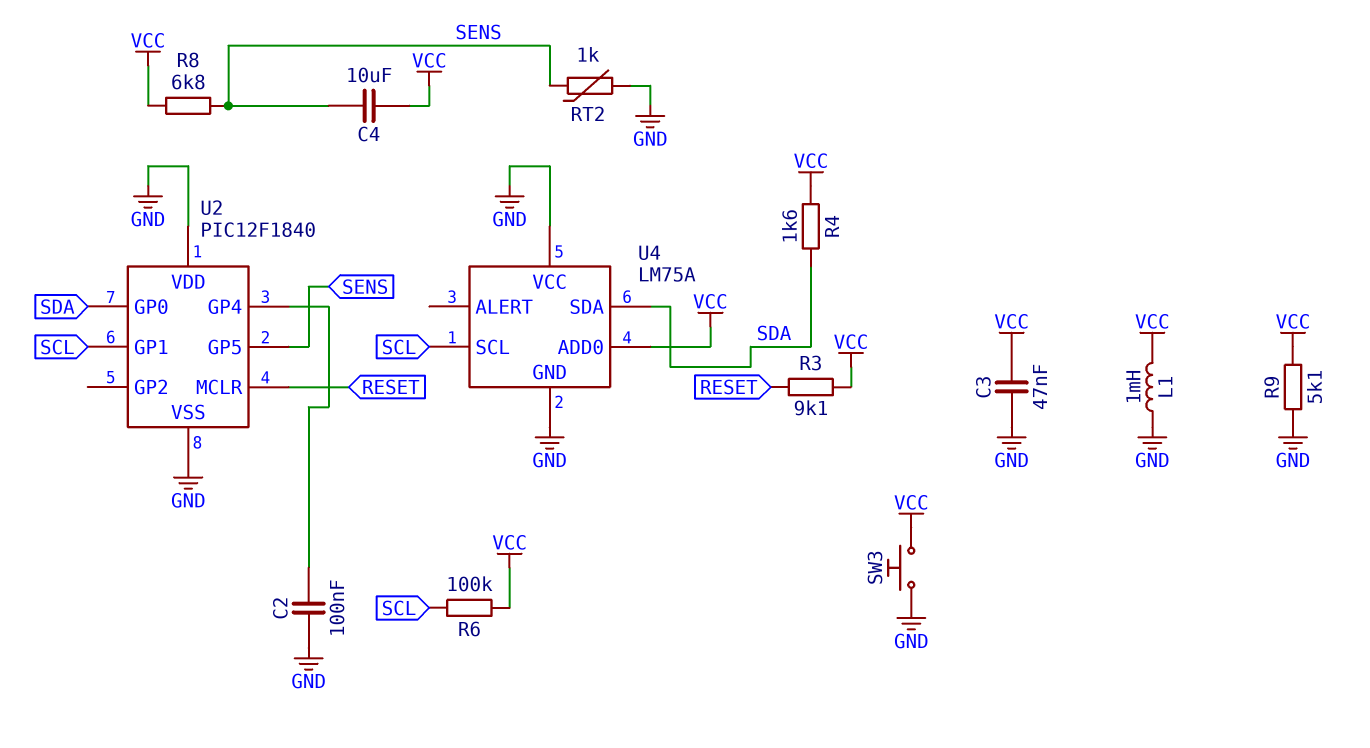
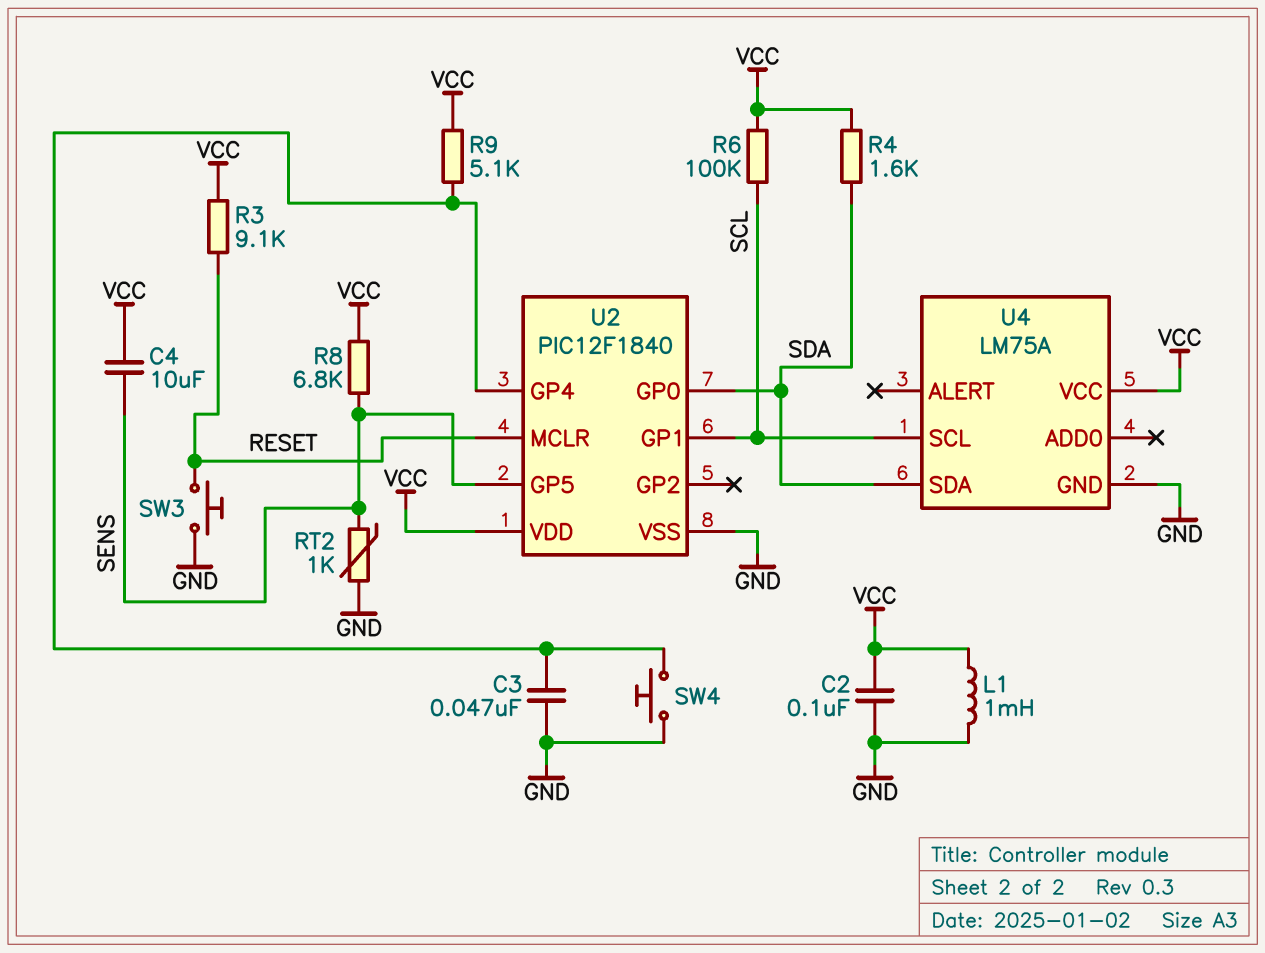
C2: 100nF (GND, U2/GP4) -> 100nF (GND, VCC)
C3: 47nF (GND, VCC) -> 47nF (GND, U2/GP4)
R9: 5.1k (GND, VCC) -> 5.1k (U2/GP4, VCC)
SW3: button (GND, VCC) -> button (GND, RESET)
SW4: none -> button (GND, U2/GP4)
U2 pin VDD: GND -> VCC
U4 pin ADD0: VCC -> none
U4 pin VCC: GND -> VCC

